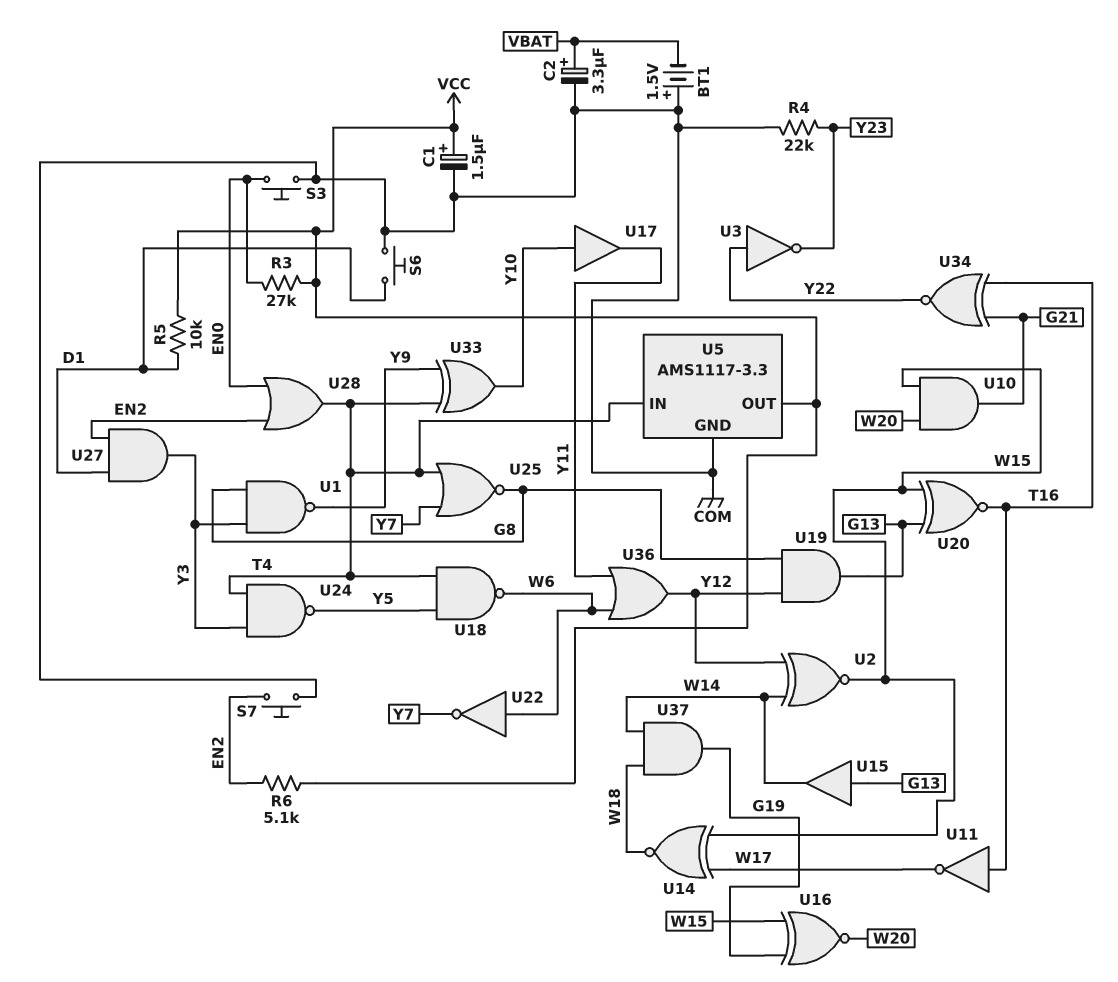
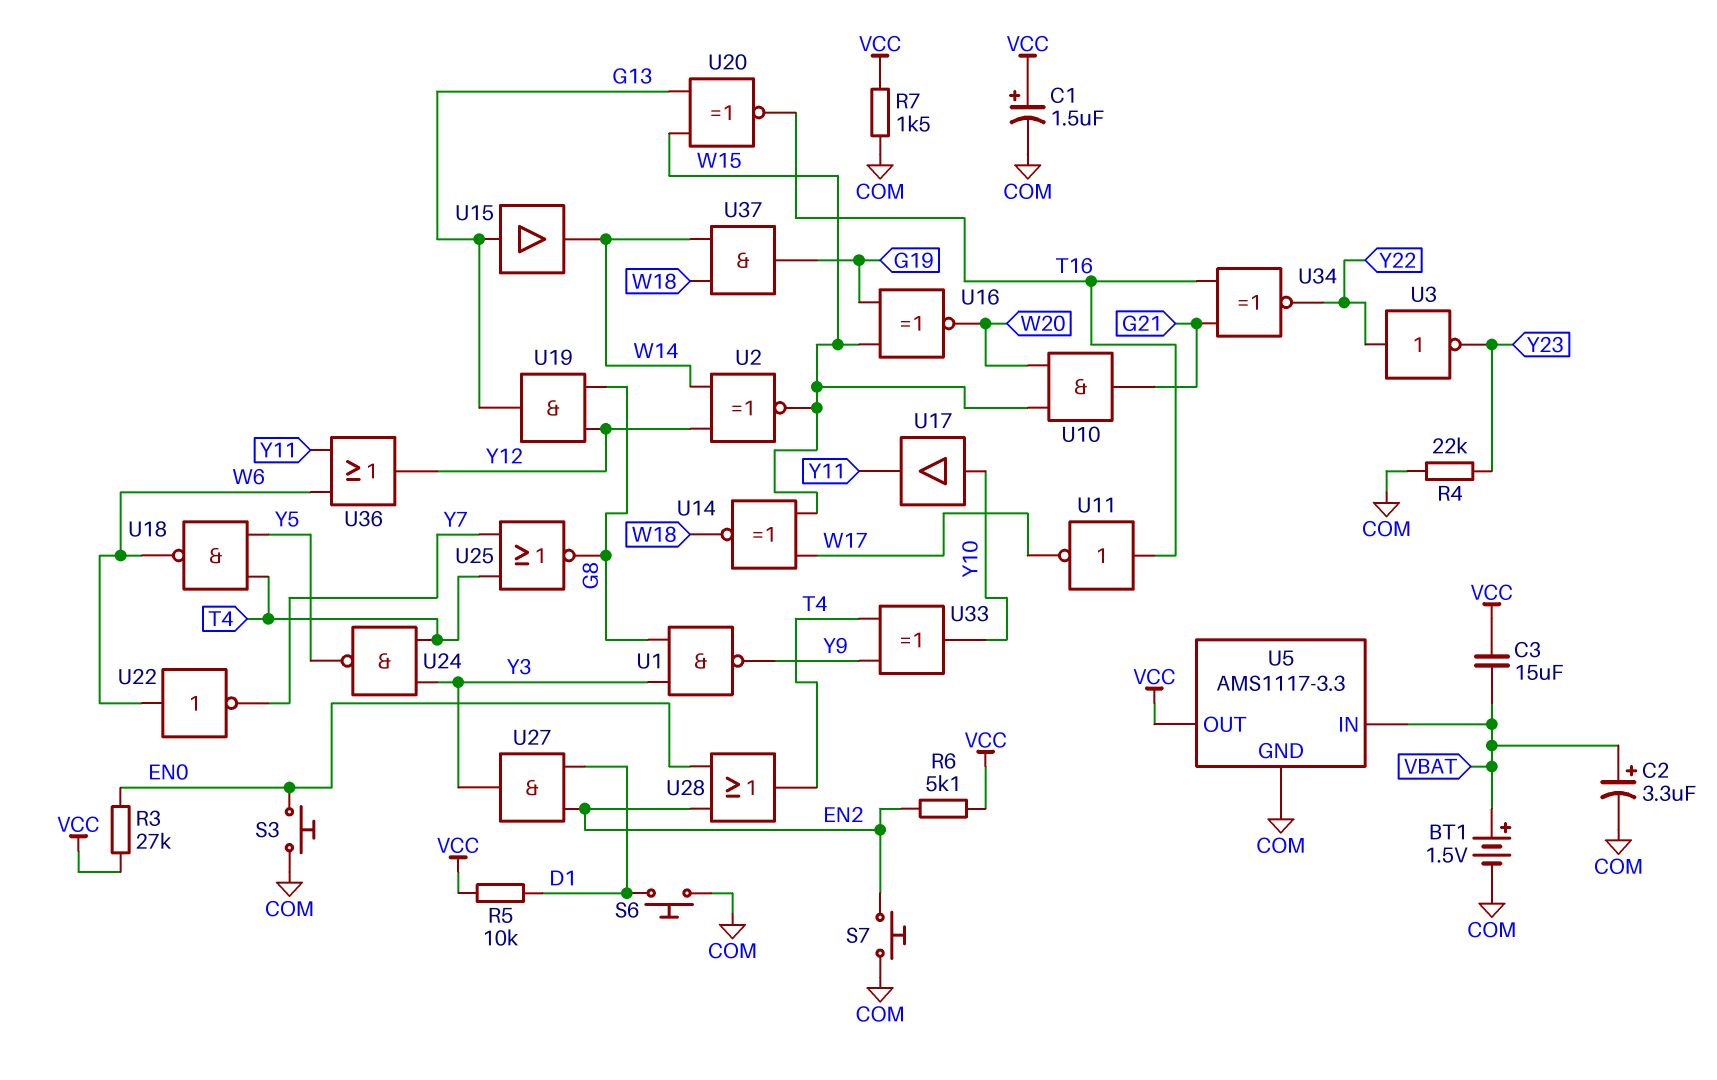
BT1: 1.5V (plus COM, minus VBAT) -> 1.5V (plus VBAT, minus COM)
C3: none -> 15uF (VBAT, VCC)
R7: none -> 1.5k (COM, VCC)
U5 pin IN: T4 -> VBAT

